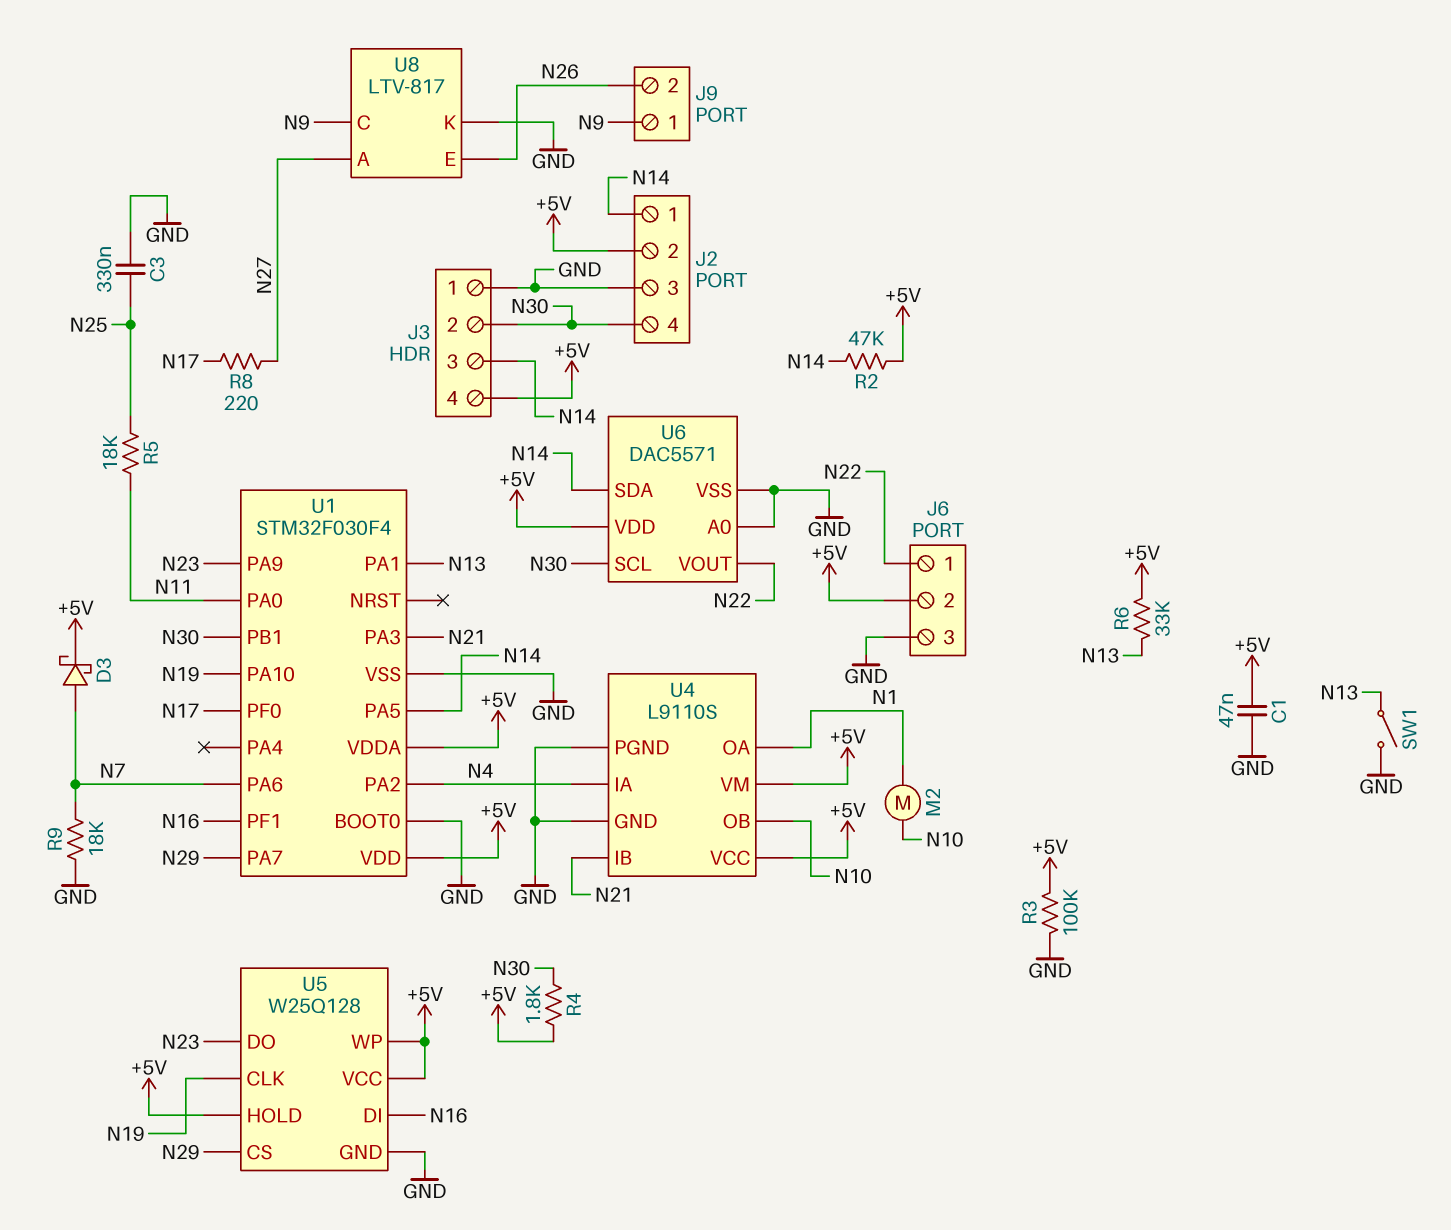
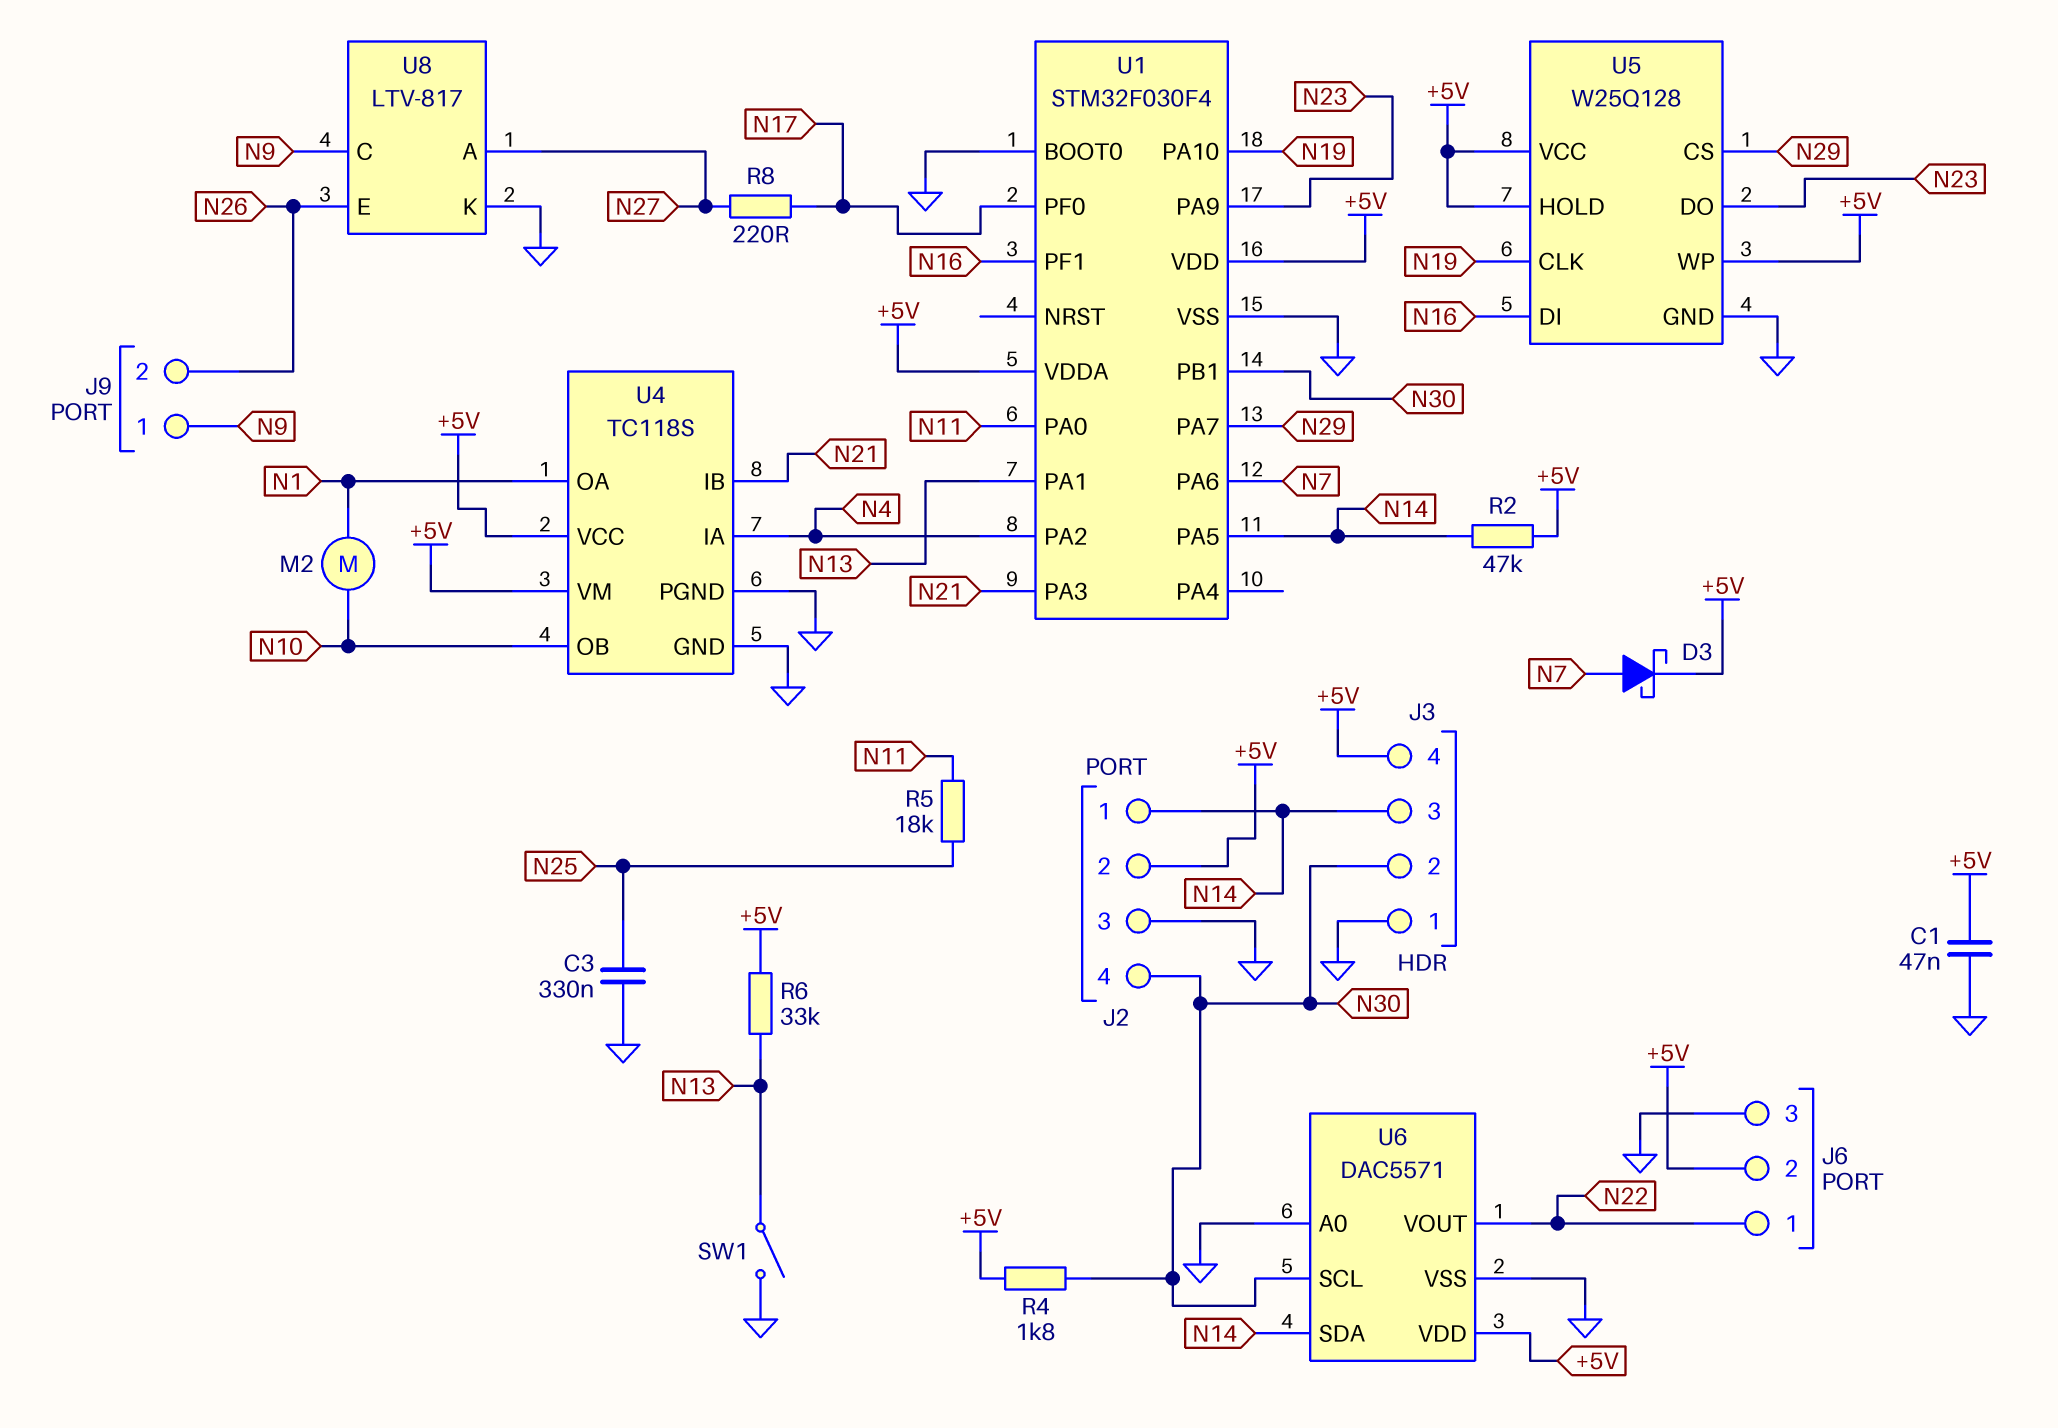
R3: 100k (+5V, GND) -> none
R9: 18k (GND, N7) -> none
U4: L9110S -> TC118S

